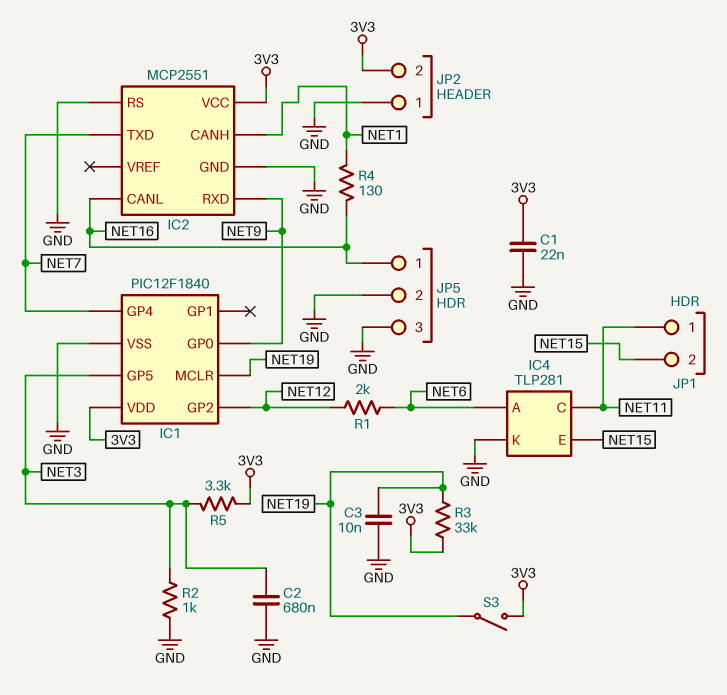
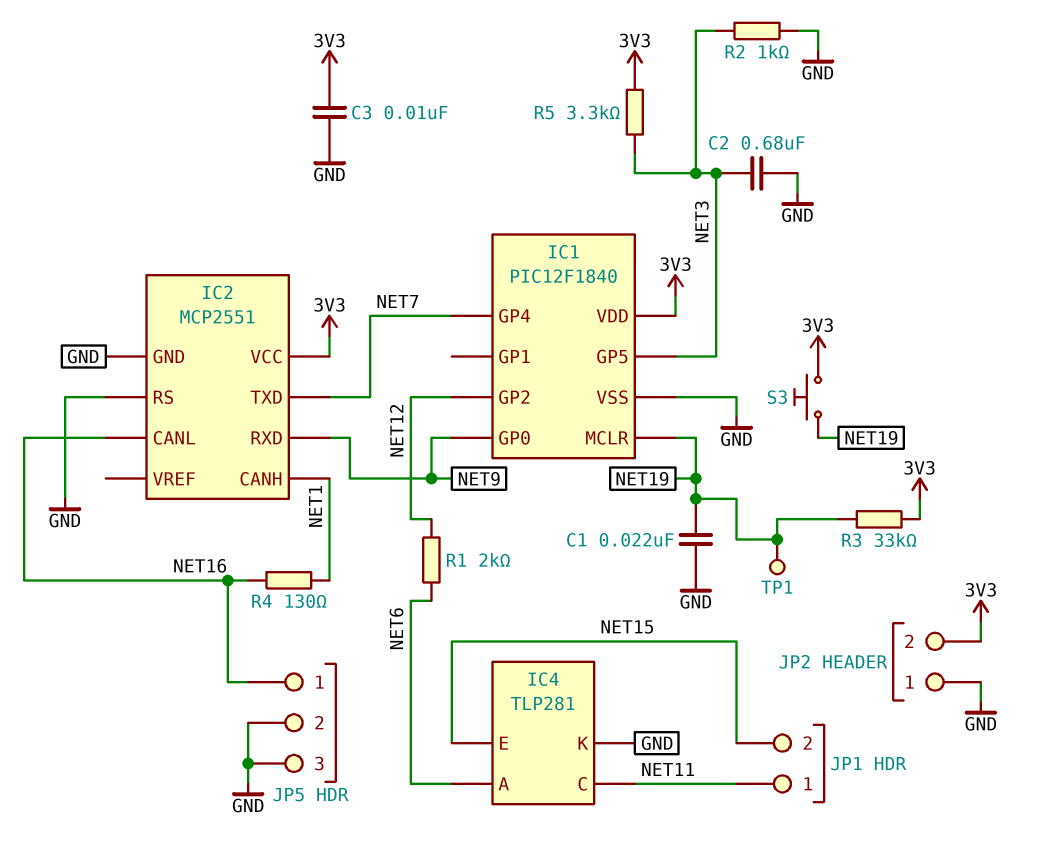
C1: 22nF (3V3, GND) -> 22nF (GND, NET19)
C3: 10nF (GND, NET19) -> 10nF (3V3, GND)
S3: switch (3V3, NET19) -> button (3V3, NET19)
TP1: none -> test point (NET19)

